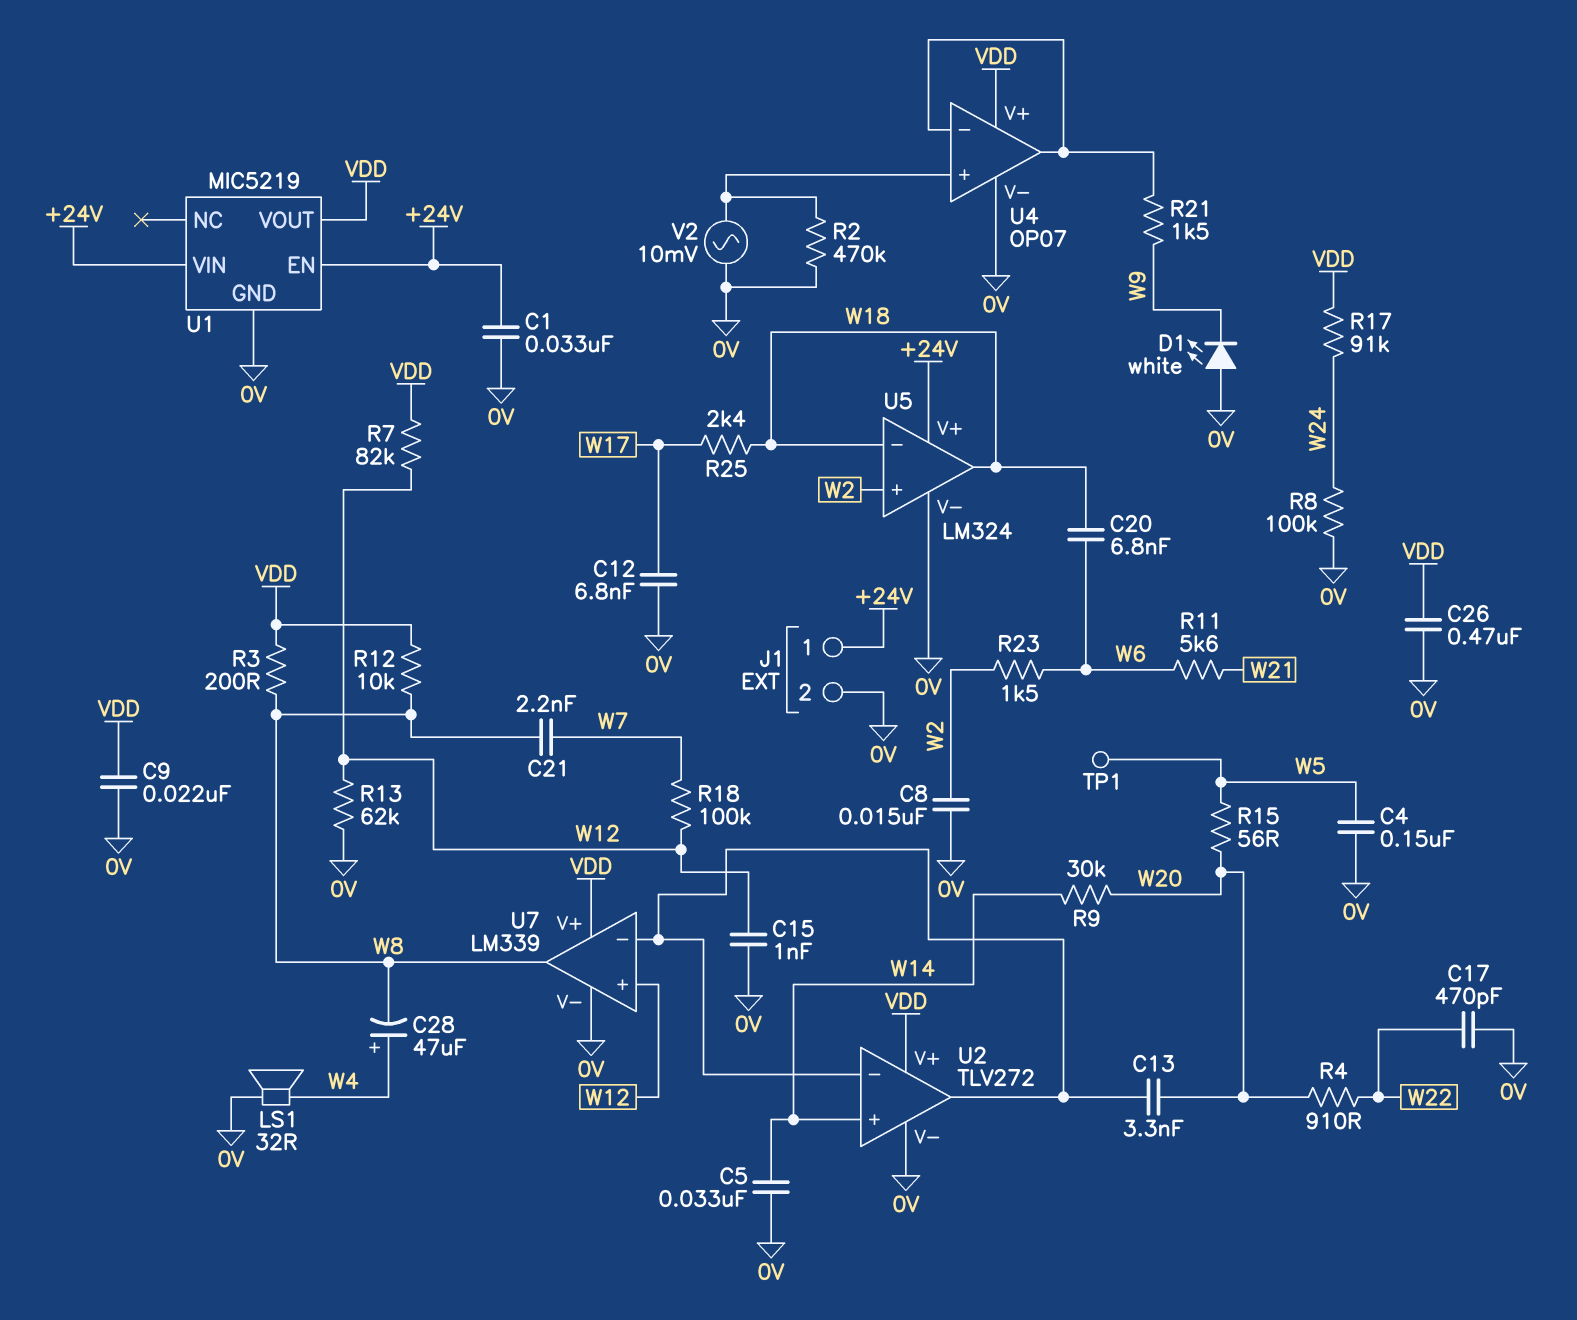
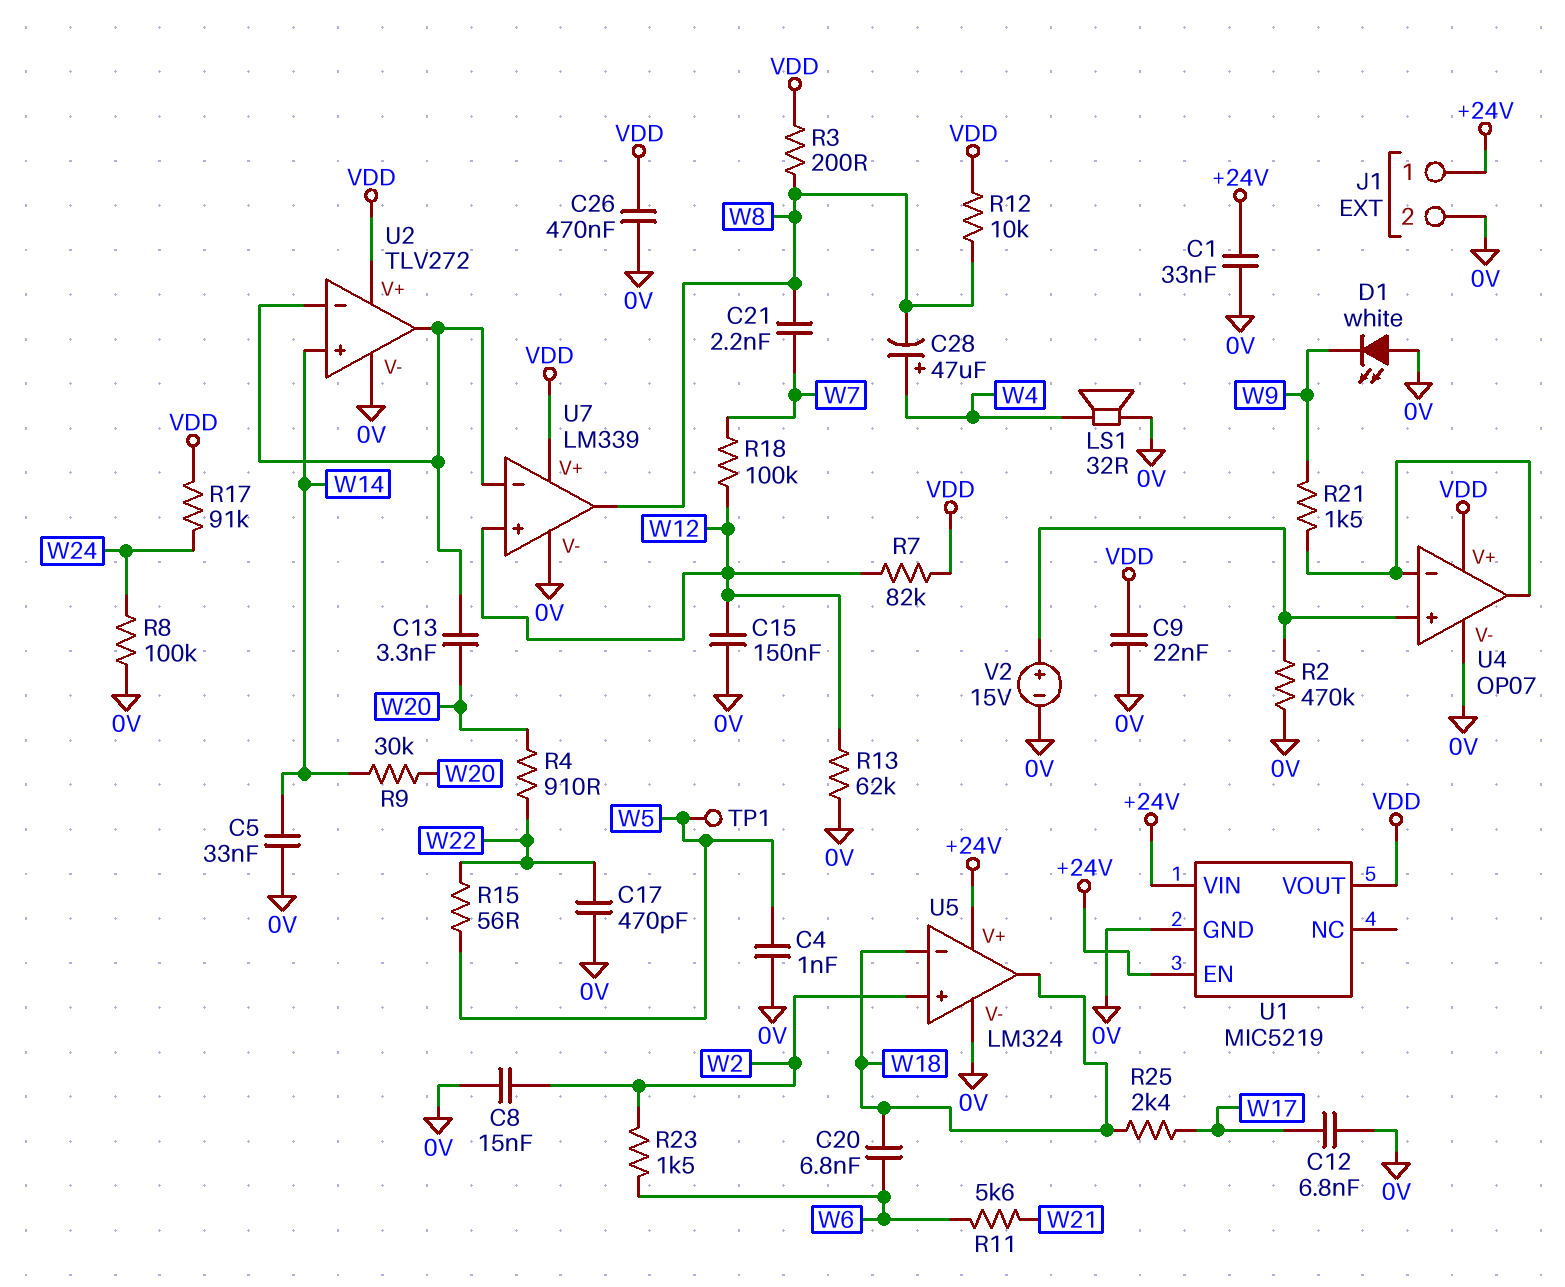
C4: 150nF (0V, W5) -> 1nF (0V, W5)
C15: 1nF (0V, W12) -> 150nF (0V, W12)
R15: 56 (W5, W20) -> 56 (W5, W22)
V2: AC 10mV (0V, U4/in+) -> 15V (plus U4/in+, minus 0V)

